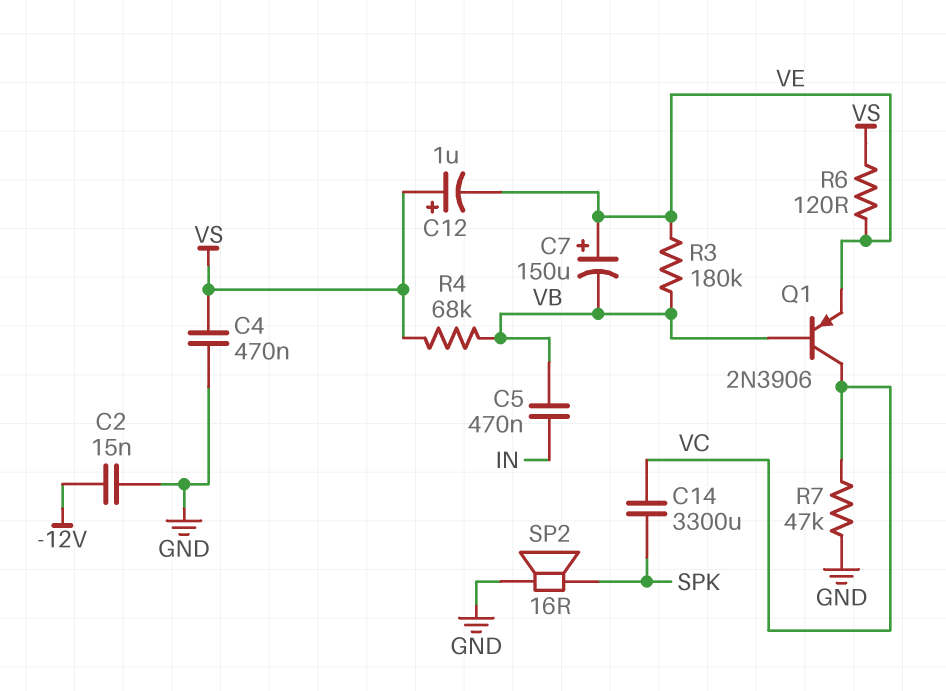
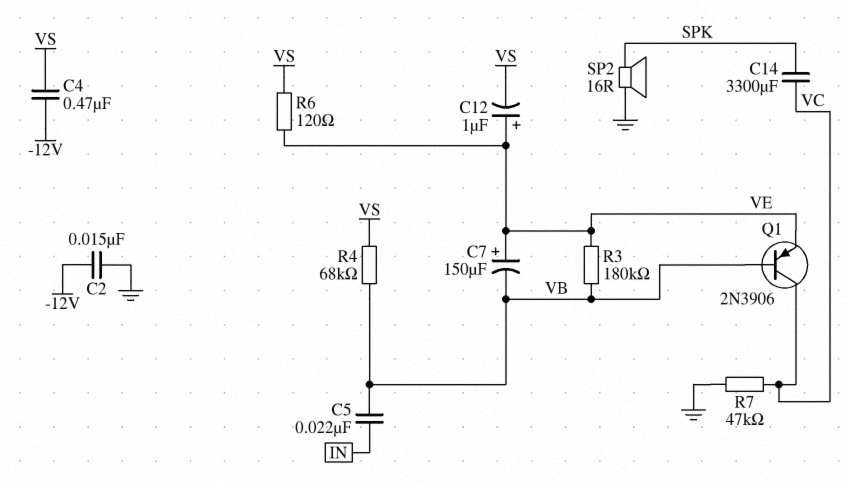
C4: 470nF (GND, VS) -> 470nF (-12V, VS)
C5: 470nF (IN, VB) -> 22nF (IN, VB)
C12: 1uF (plus VS, minus VE) -> 1uF (plus VE, minus VS)

